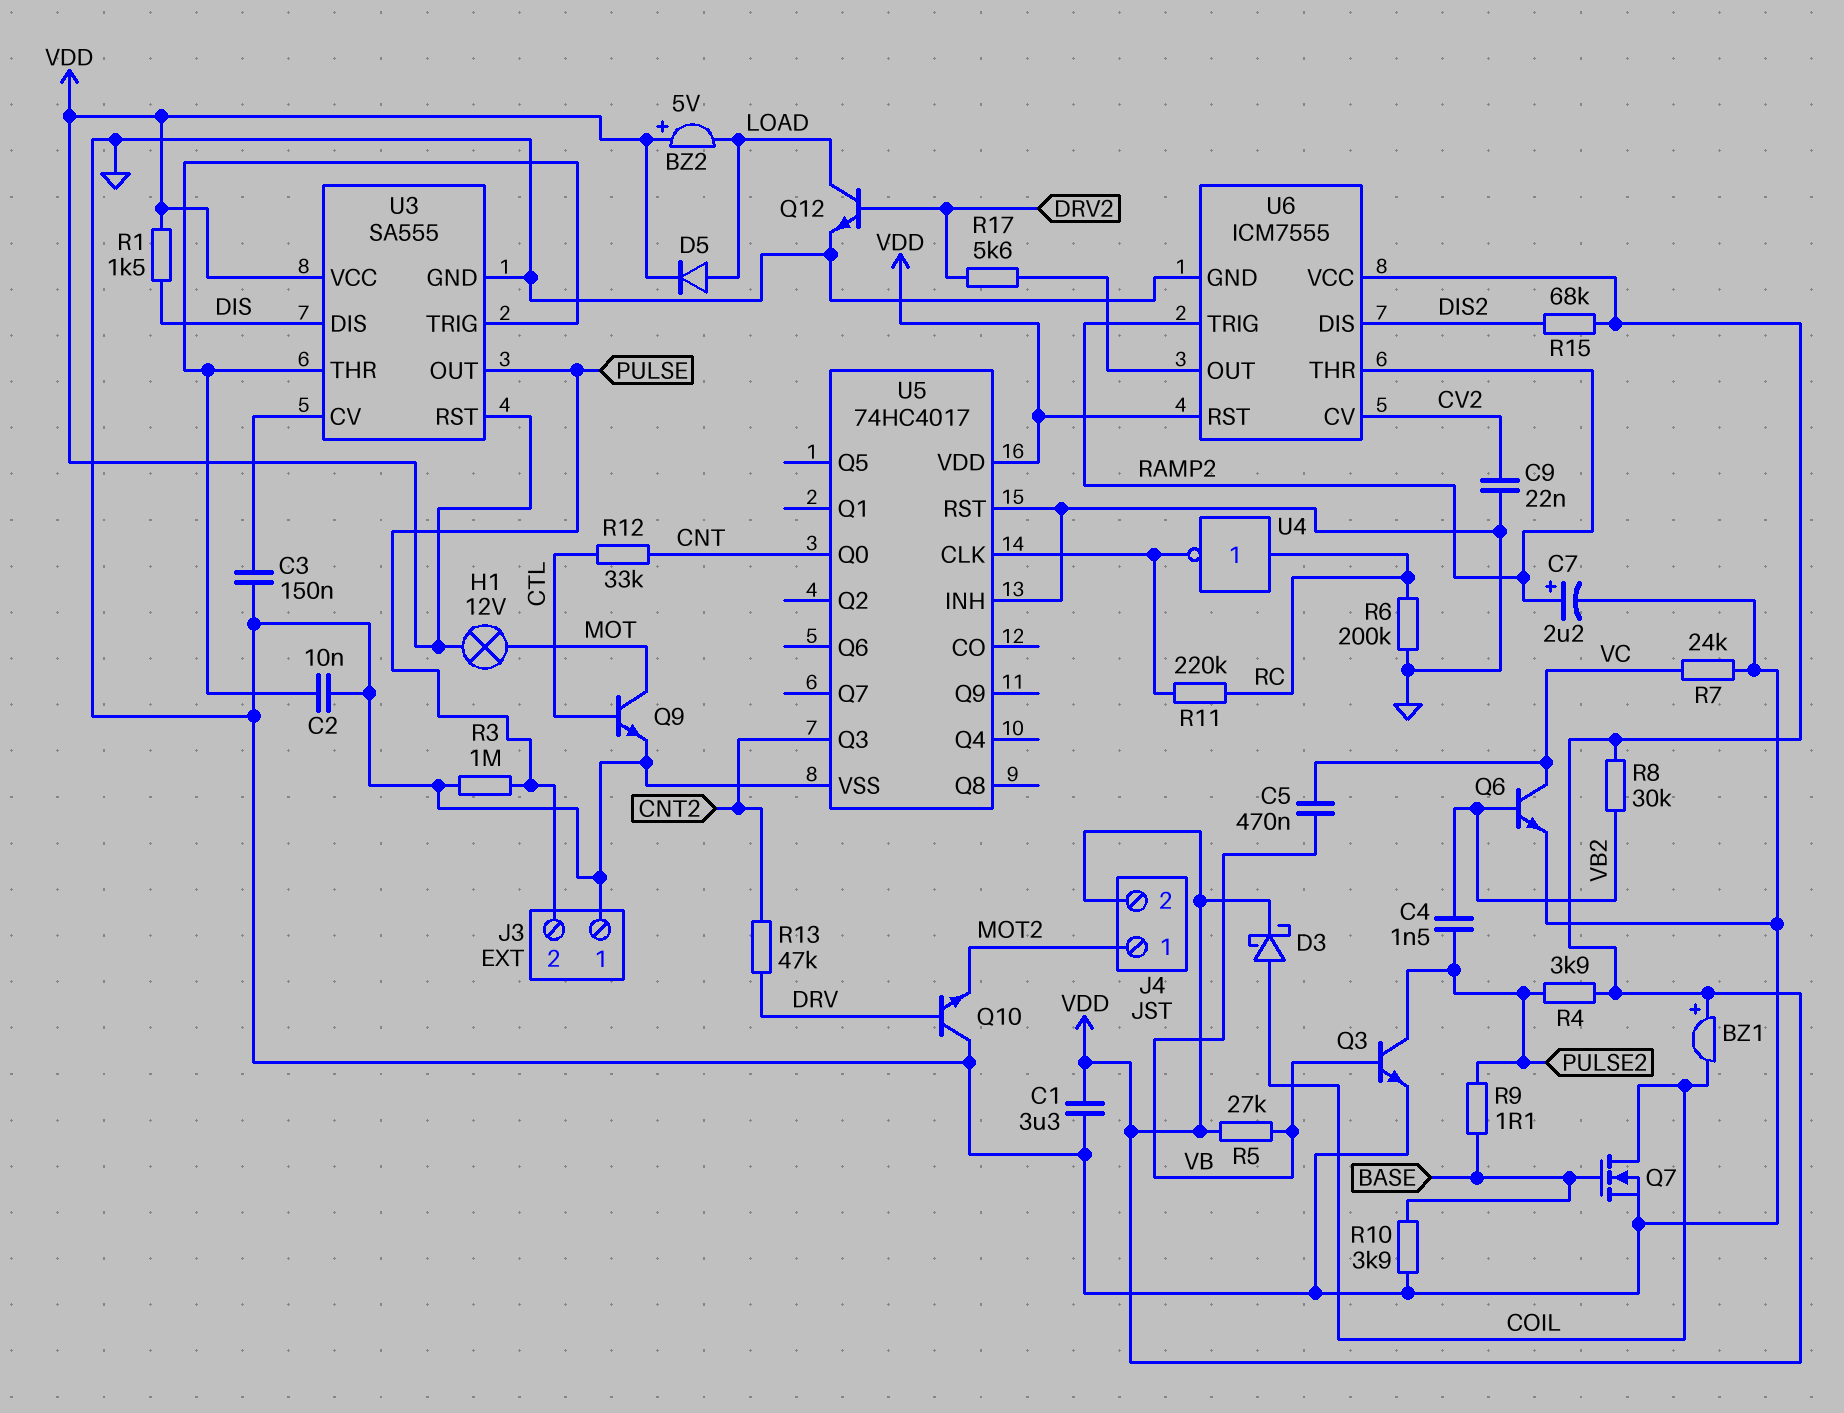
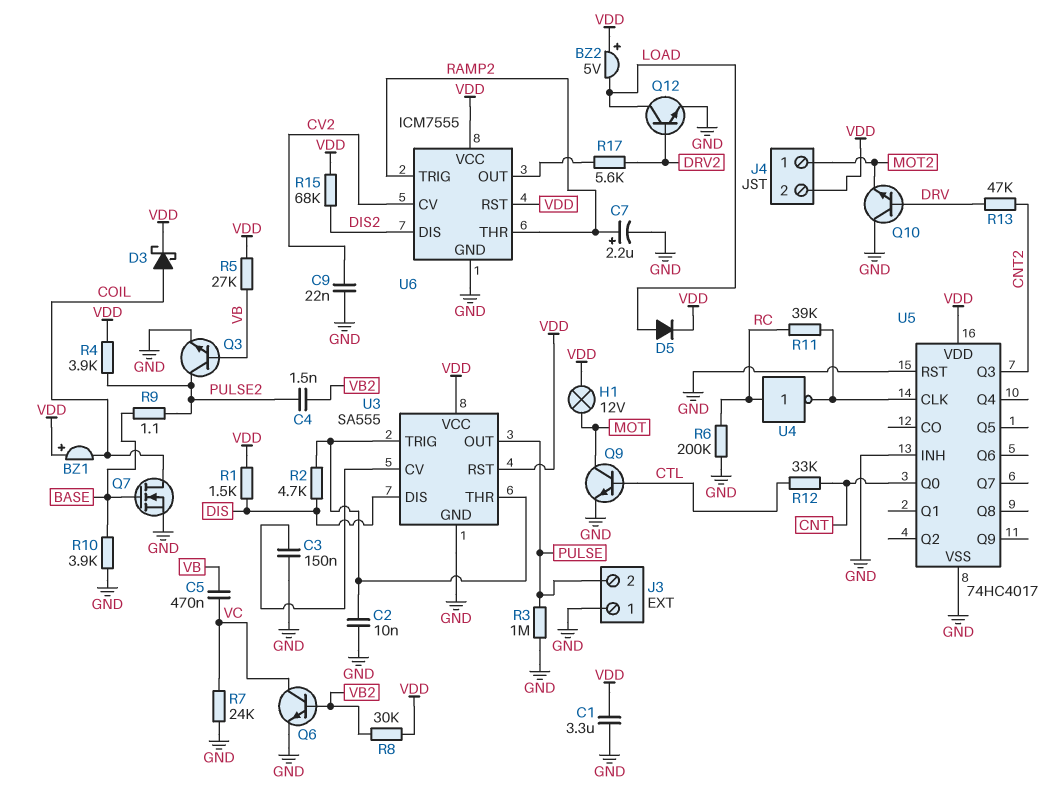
R2: none -> 4.7k (DIS, U3/THR)
R11: 220k (RC, U5/CLK) -> 39k (RC, U5/CLK)

